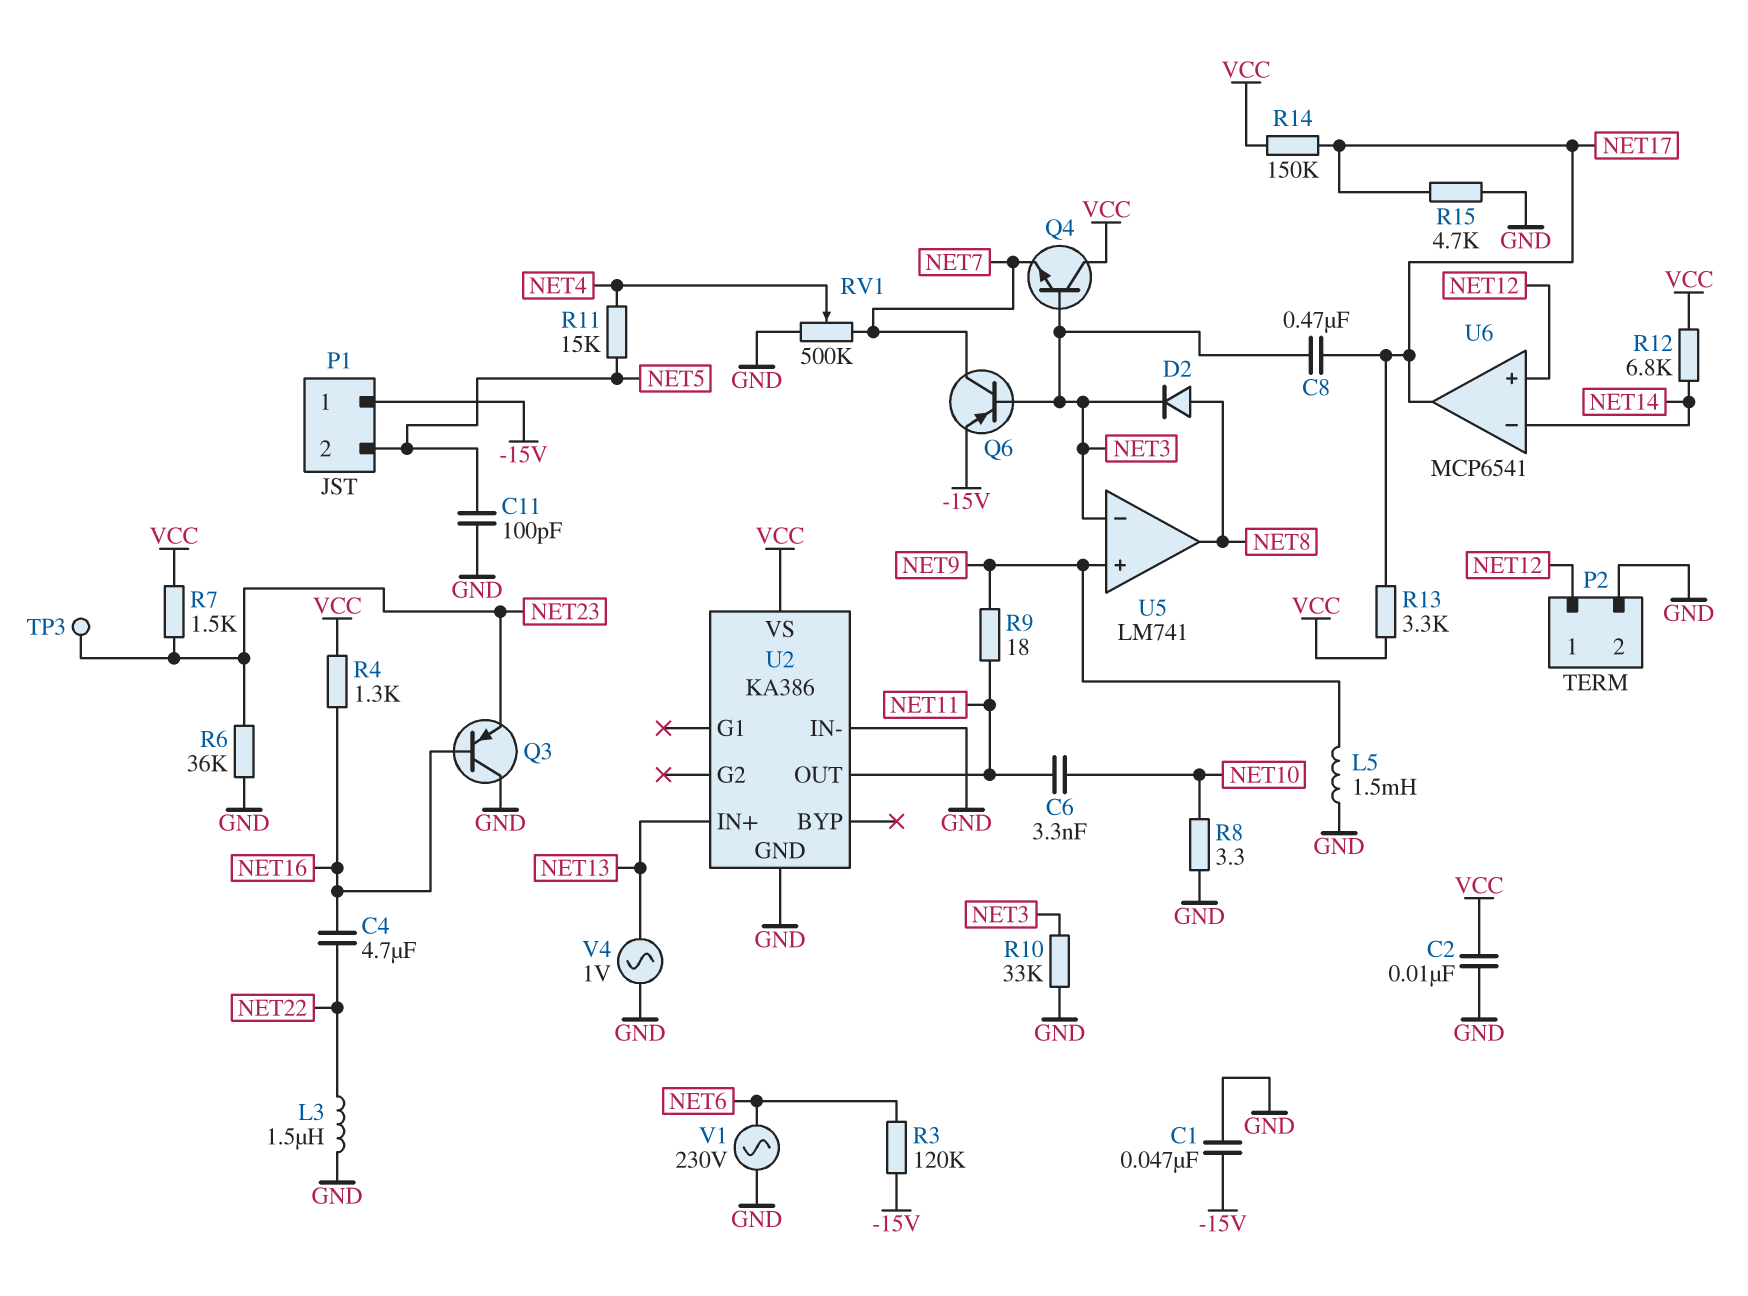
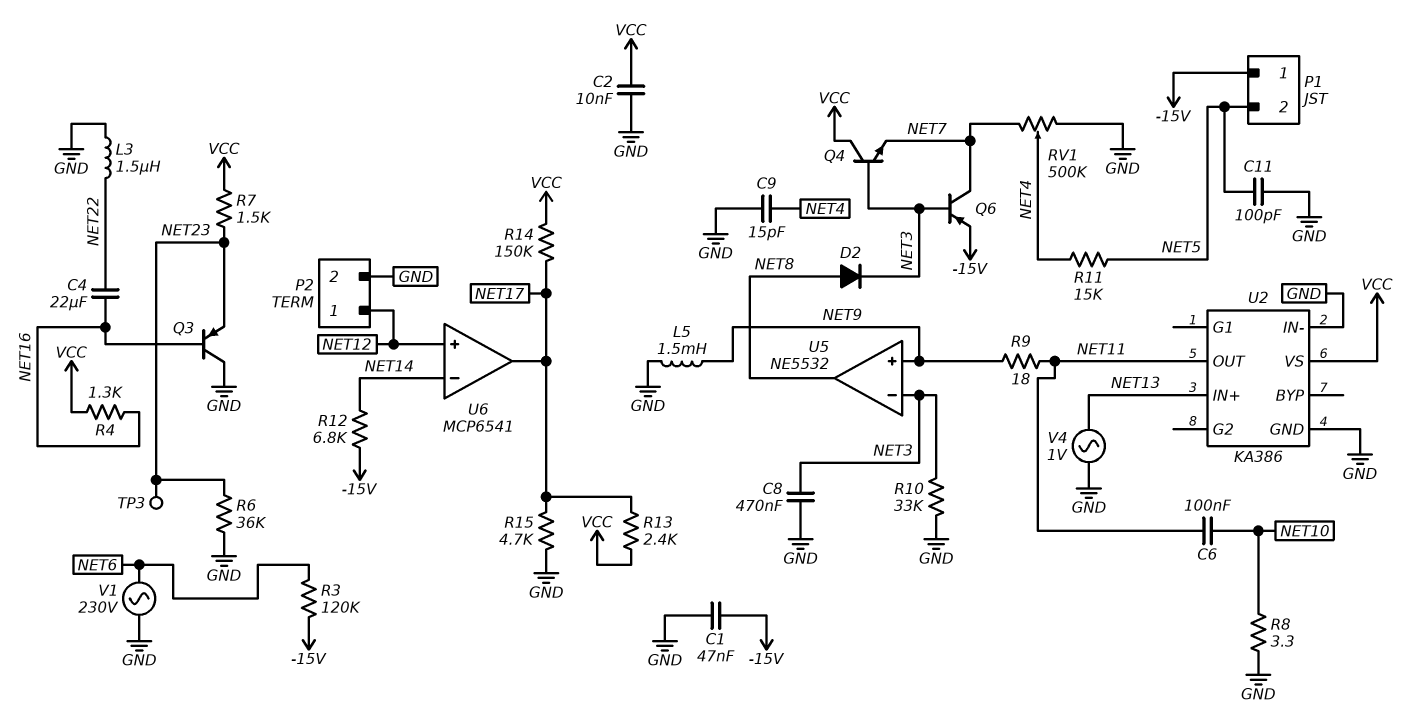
C4: 4.7uF (NET16, NET22) -> 22uF (NET16, NET22)
C6: 3.3nF (NET10, NET11) -> 100nF (NET10, NET11)
C8: 470nF (NET3, NET17) -> 470nF (GND, NET3)
C9: none -> 15pF (GND, NET4)
R12: 6.8k (NET14, VCC) -> 6.8k (-15V, NET14)
R13: 3.3k (NET17, VCC) -> 2.4k (NET17, VCC)
U5: LM741 -> NE5532

